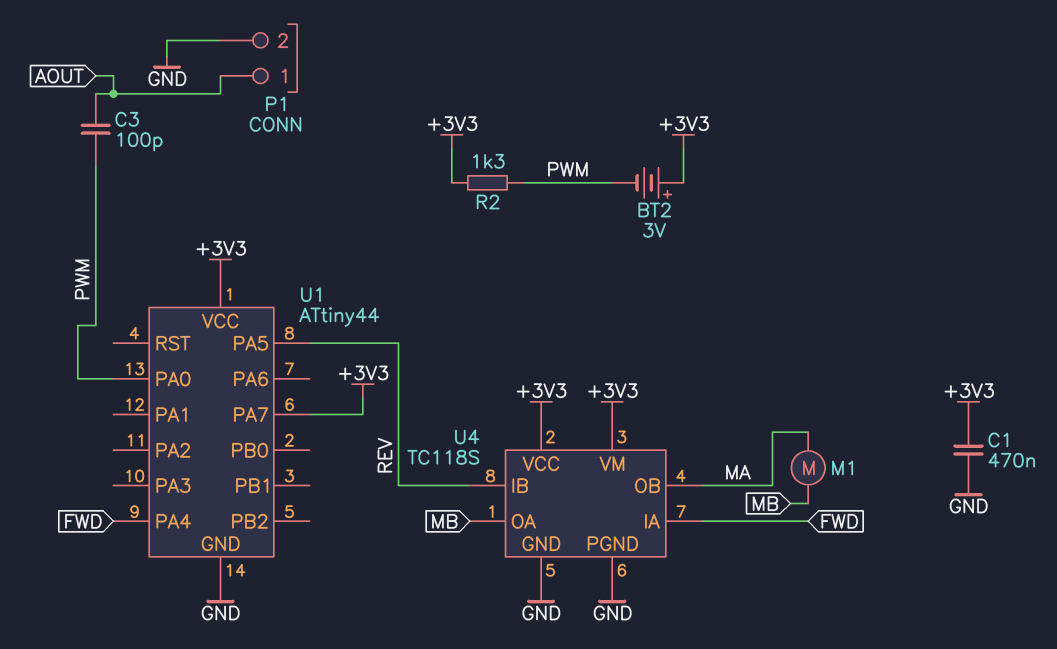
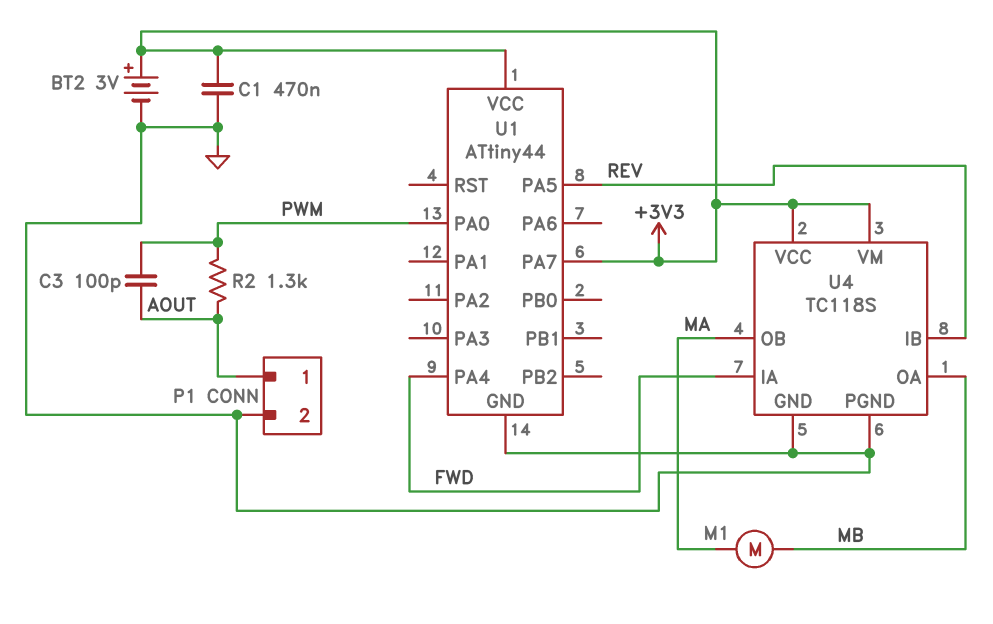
BT2: 3V (plus +3V3, minus PWM) -> 3V (plus +3V3, minus GND)
R2: 1.3k (+3V3, PWM) -> 1.3k (AOUT, PWM)

